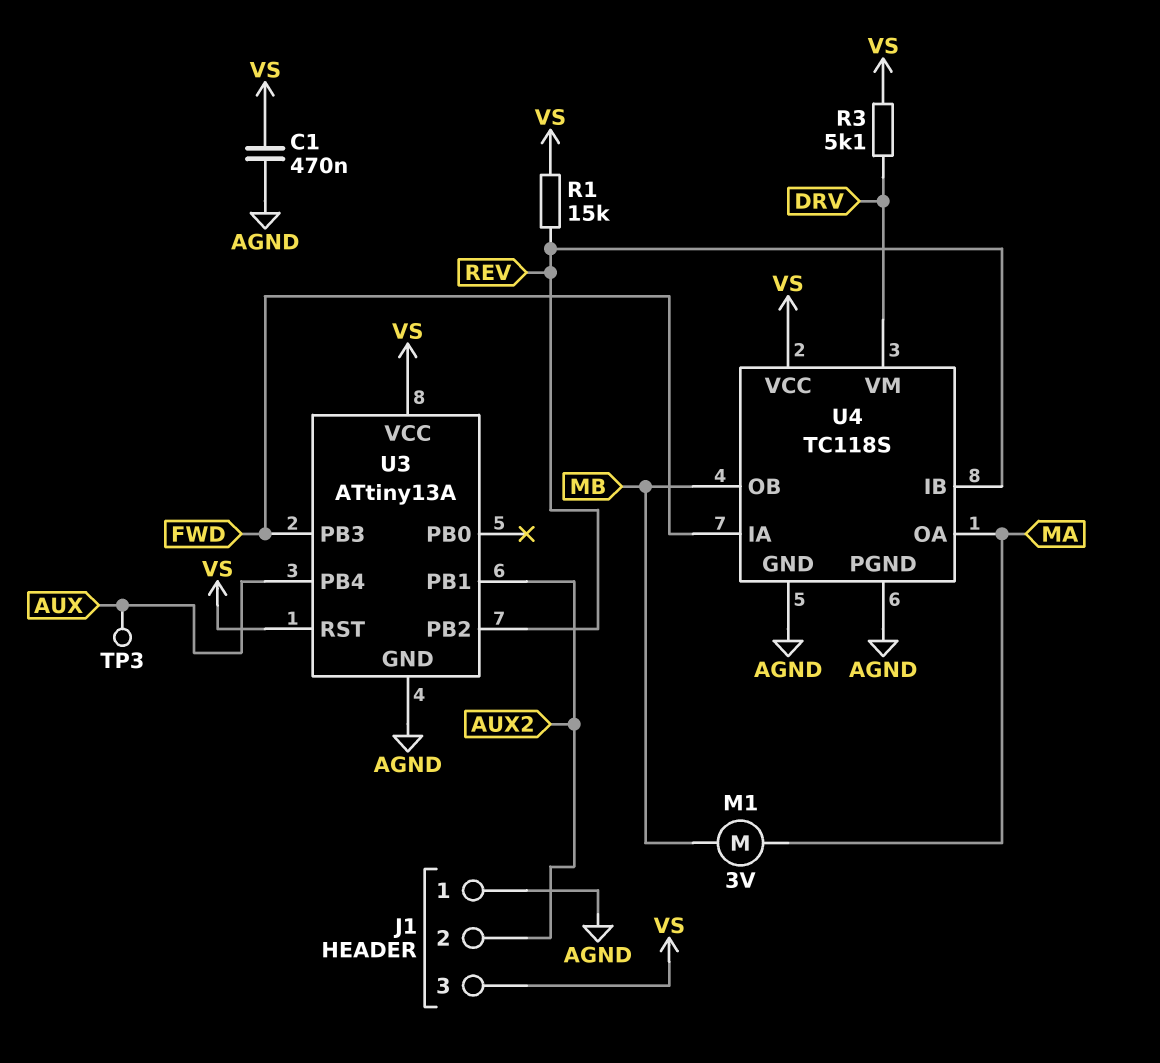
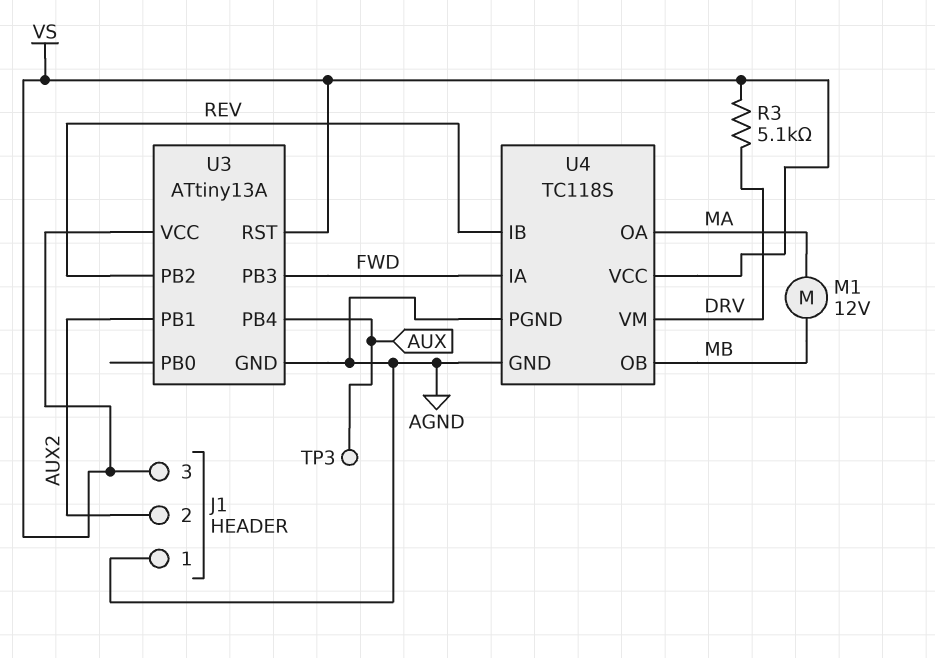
C1: 470nF (AGND, VS) -> none
M1: motor 3V (MA, MB) -> motor 12V (MA, MB)
R1: 15k (REV, VS) -> none

